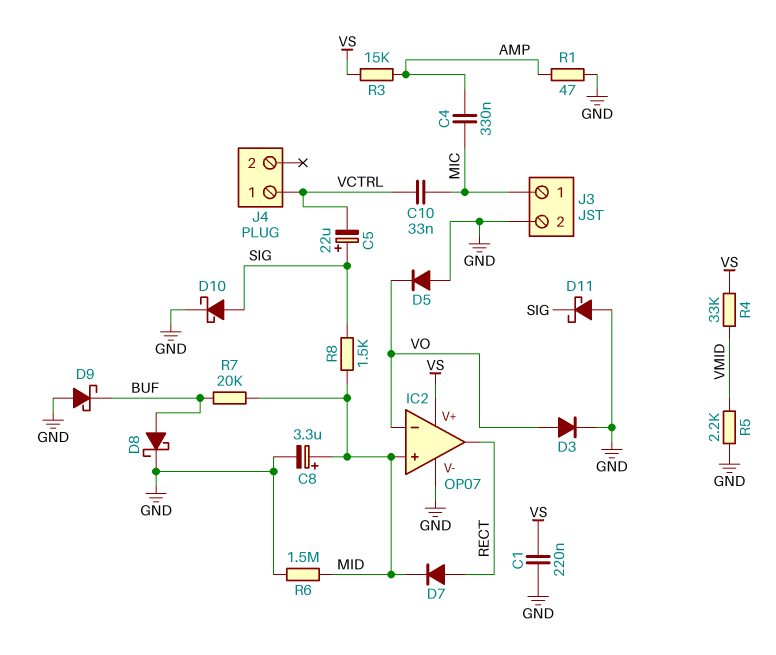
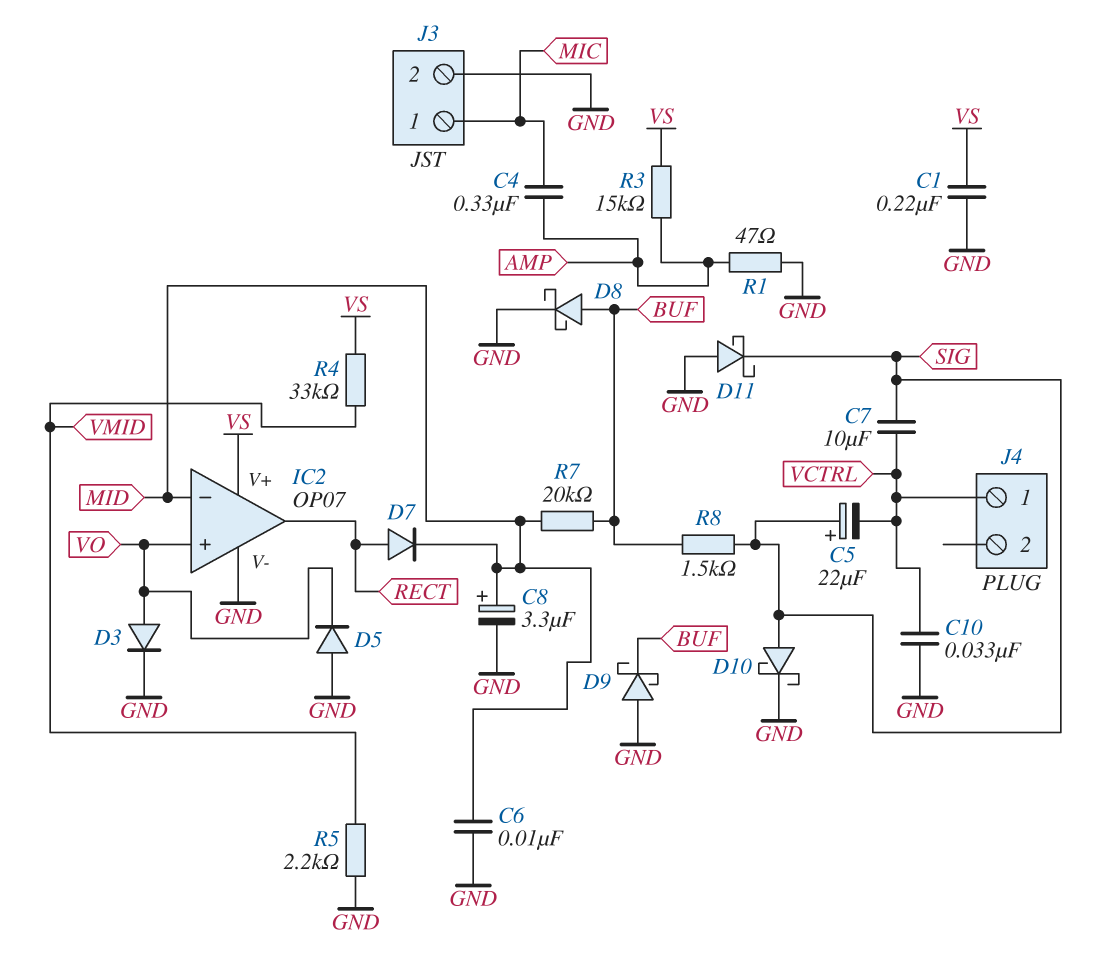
C6: none -> 10nF (GND, MID)
C7: none -> 10uF (SIG, VCTRL)
C10: 33nF (MIC, VCTRL) -> 33nF (GND, VCTRL)
IC2 pin in+: MID -> VO
IC2 pin in-: VO -> MID
R6: 1.5M (GND, MID) -> none
R8: 1.5k (MID, SIG) -> 1.5k (BUF, SIG)

